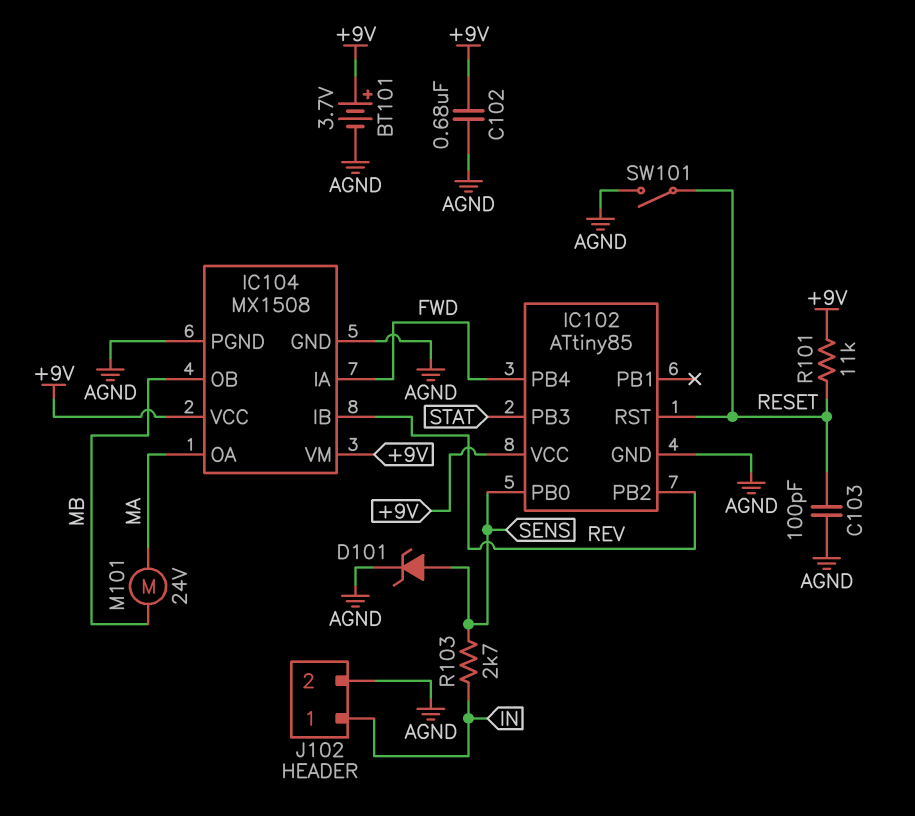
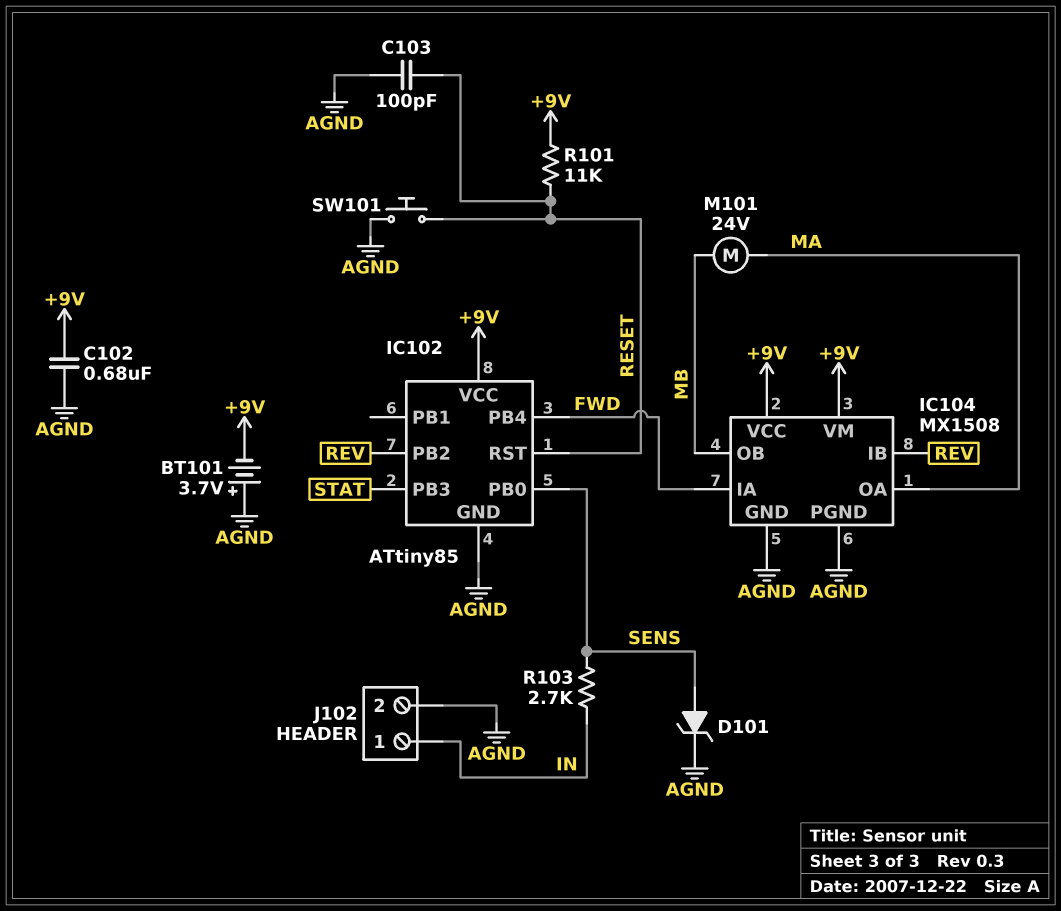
BT101: 3.7V (plus +9V, minus AGND) -> 3.7V (plus AGND, minus +9V)
SW101: switch (AGND, RESET) -> button (AGND, RESET)

